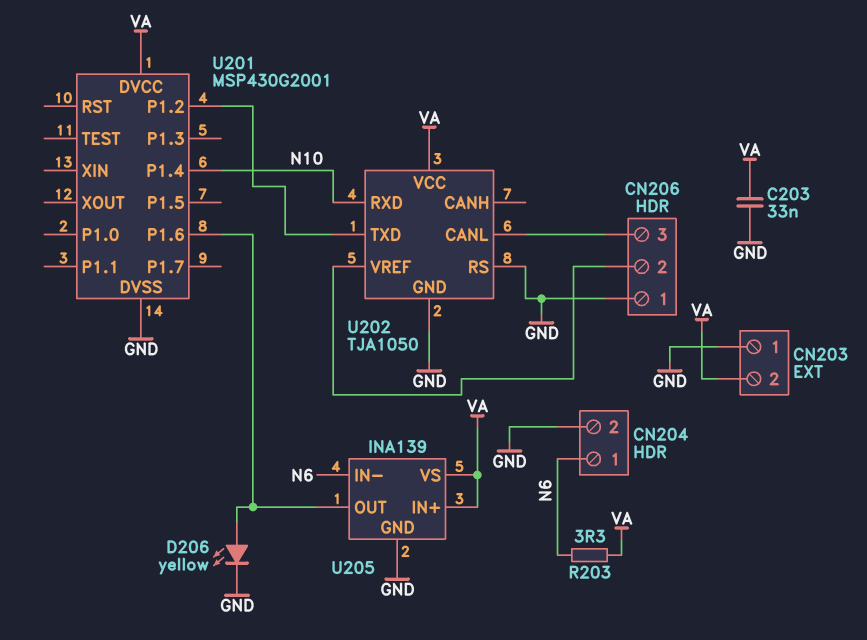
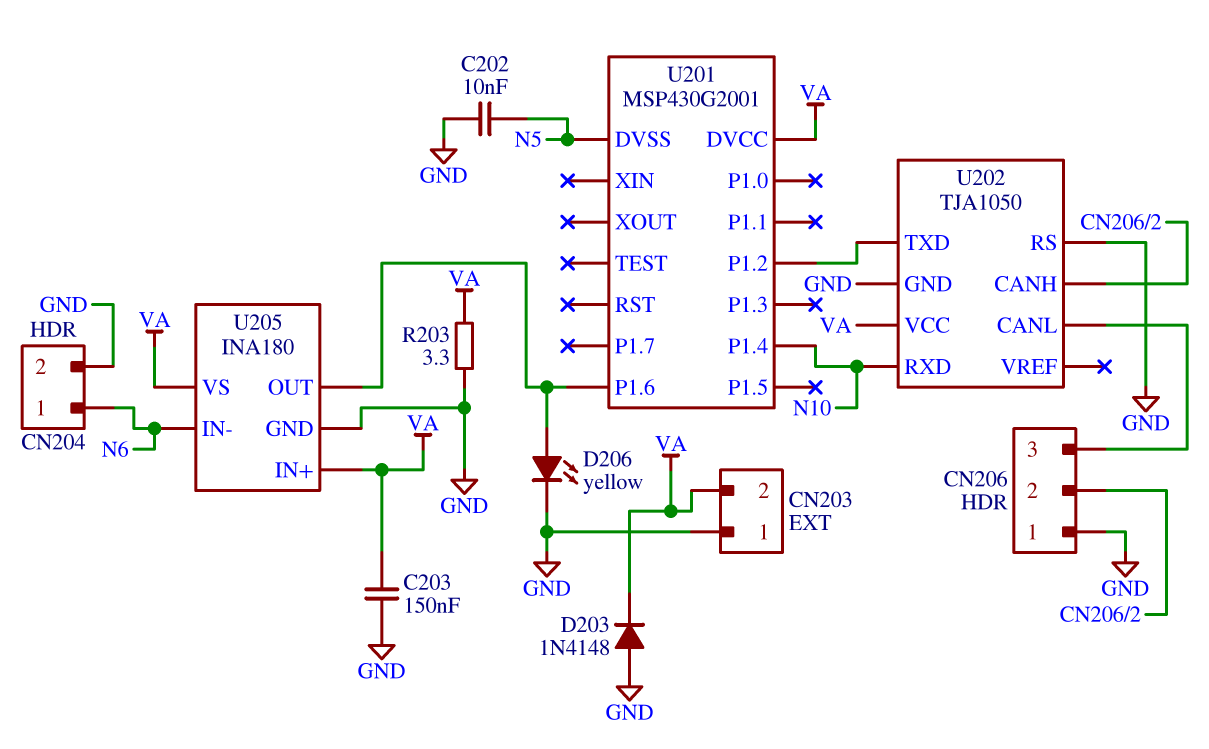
C202: none -> 10nF (GND, N5)
C203: 33nF (GND, VA) -> 150nF (GND, VA)
D203: none -> diode 1N4148 (A GND, K VA)
R203: 3.3 (N6, VA) -> 3.3 (GND, VA)
U201 pin DVSS: GND -> N5
U202 pin CANH: none -> CN206/2
U202 pin VREF: CN206/2 -> none
U205: INA139 -> INA180

